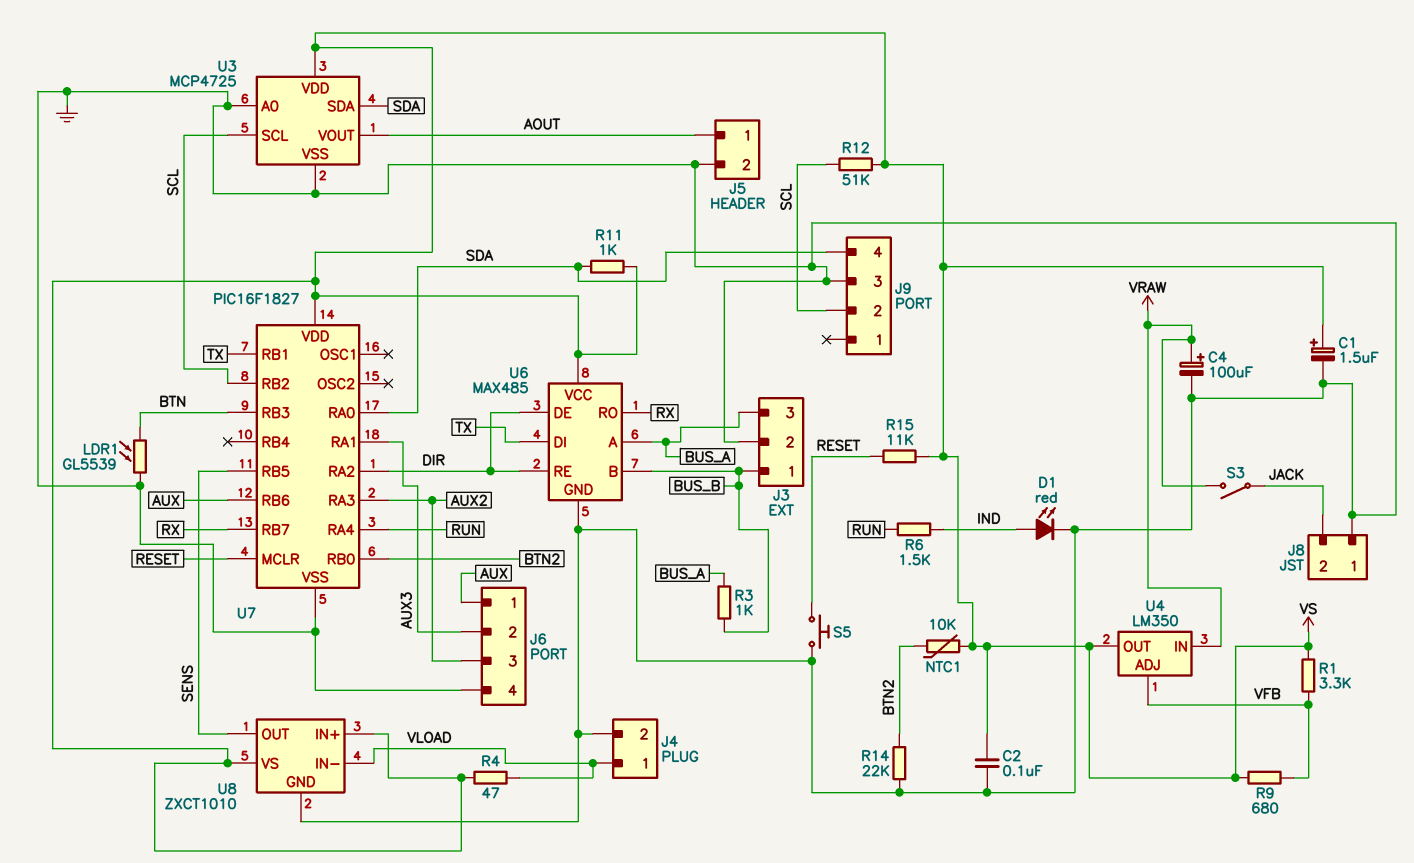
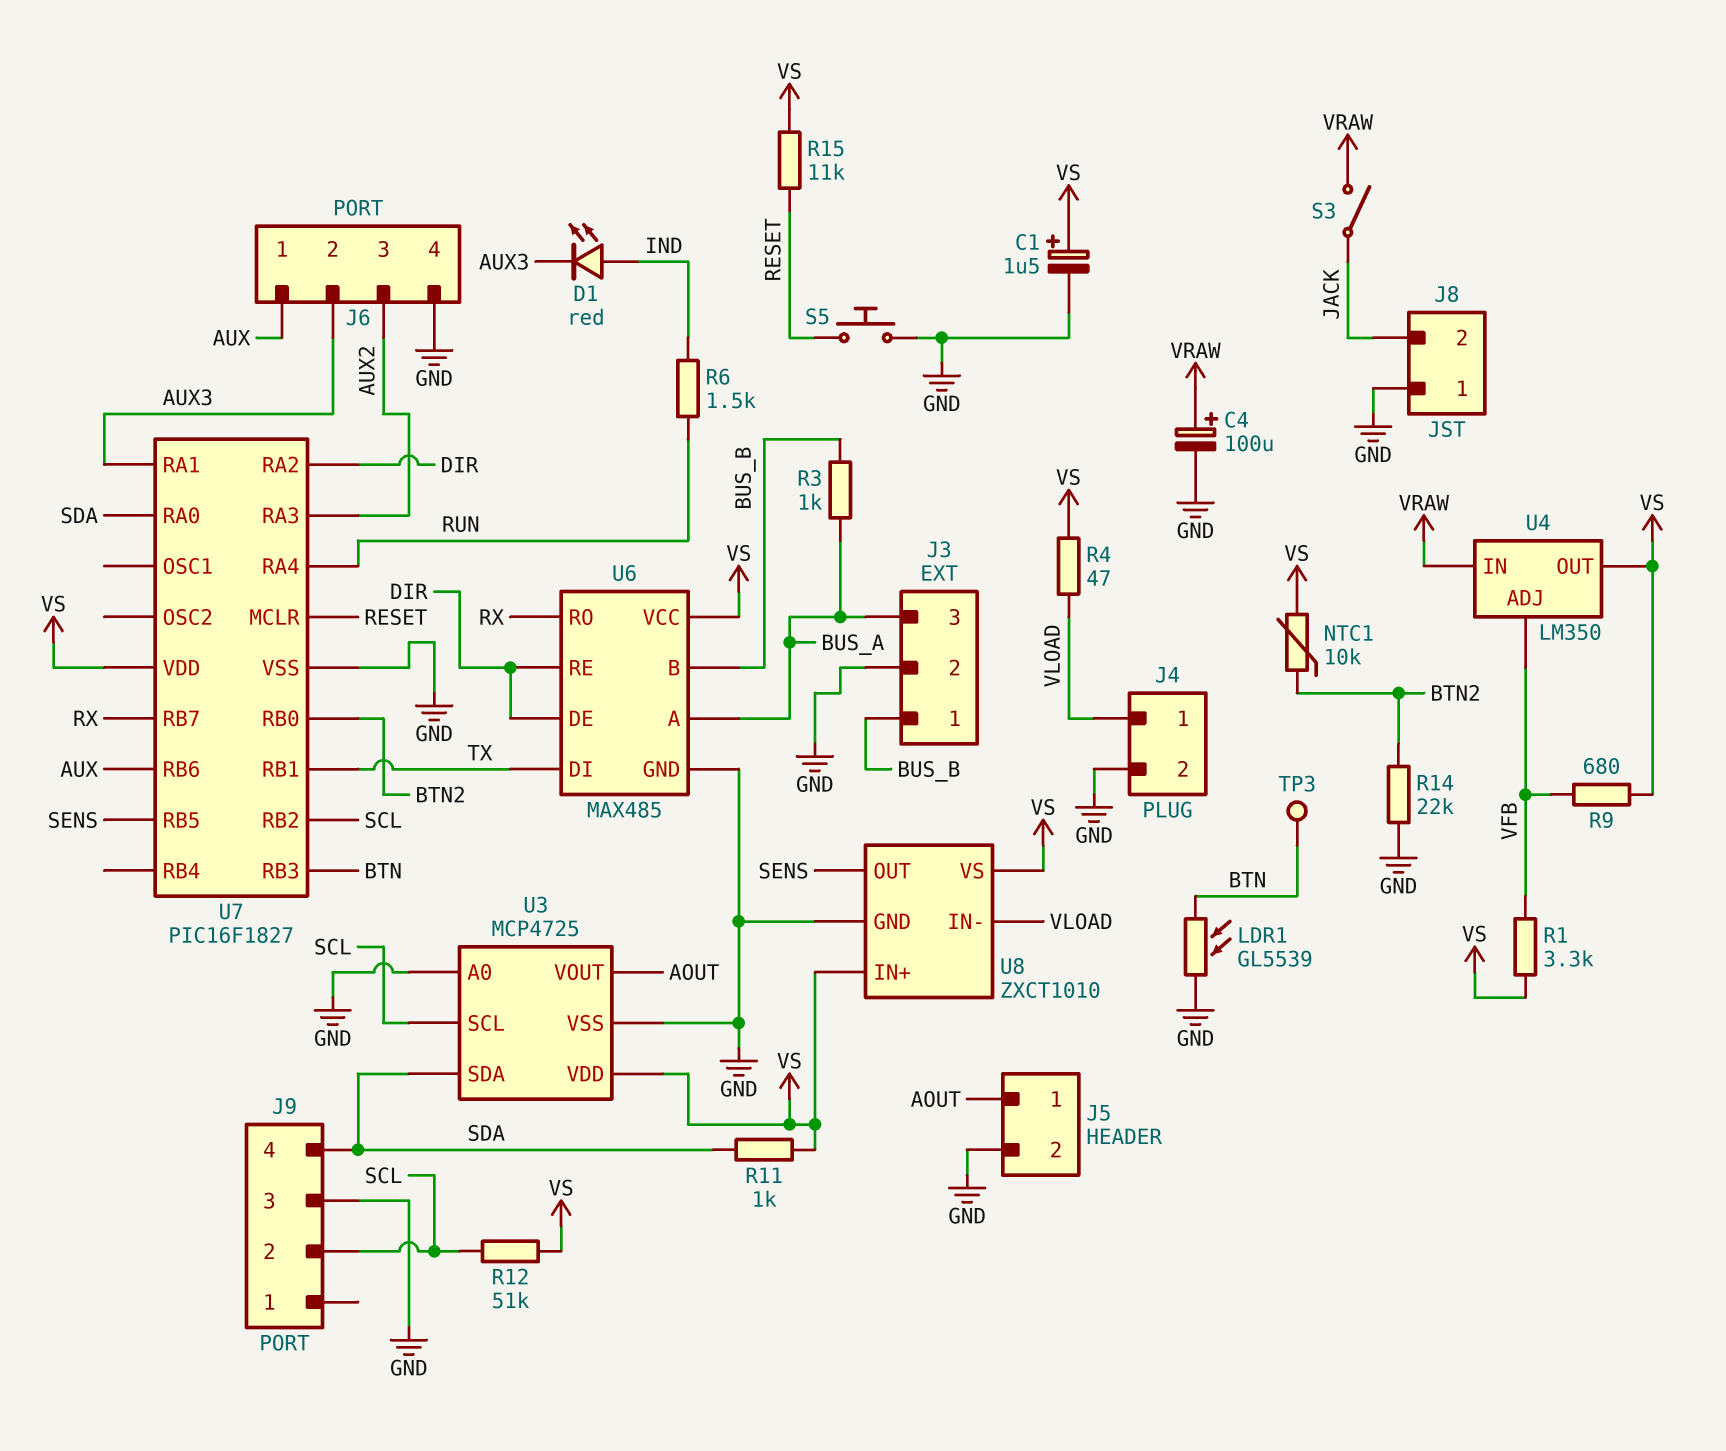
C2: 100nF (GND, VS) -> none
D1: LED red (A IND, K GND) -> LED red (A IND, K AUX3)
TP3: none -> test point (BTN)

